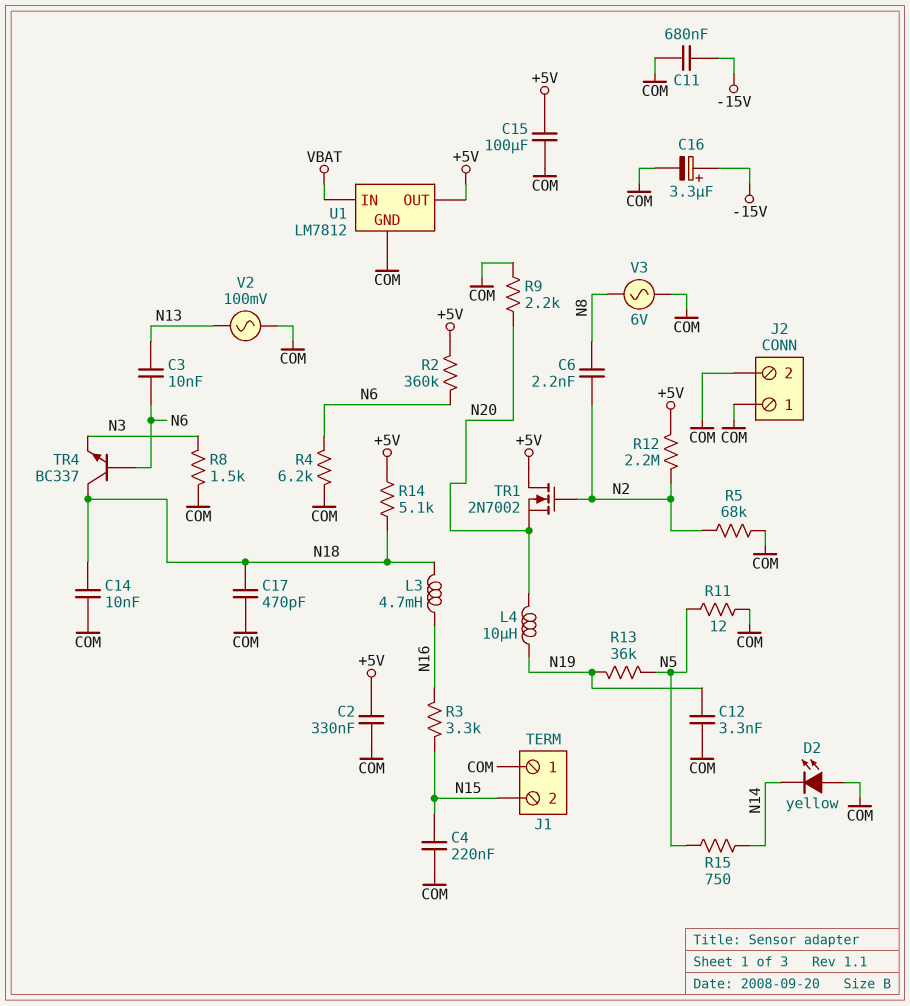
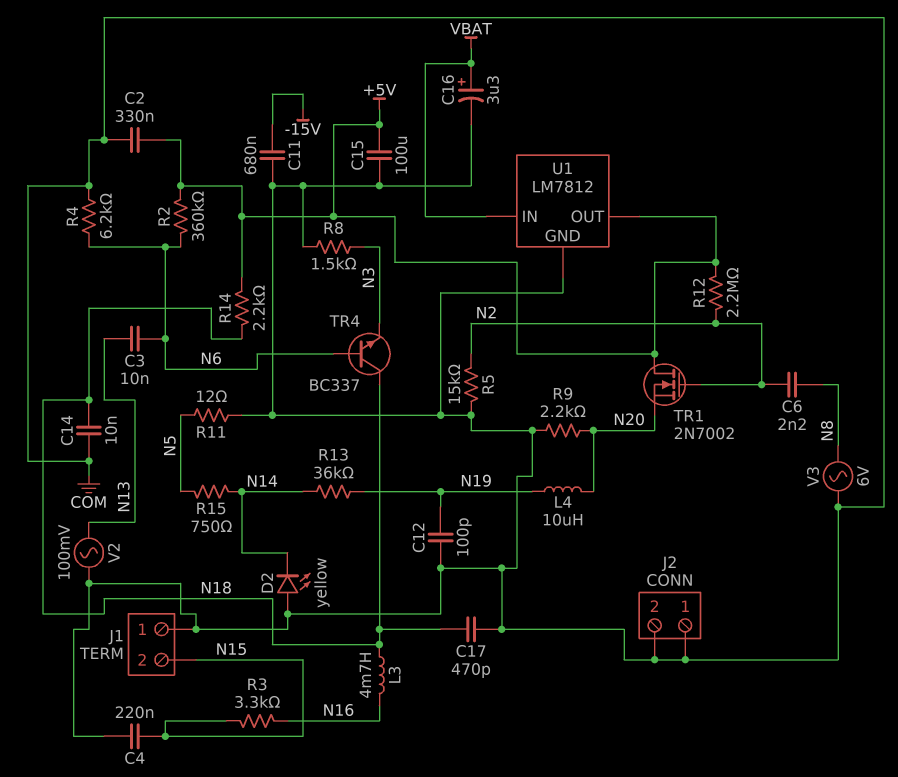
C12: 3.3nF (COM, N19) -> 100pF (COM, N19)
C16: 3.3uF (plus -15V, minus COM) -> 3.3uF (plus VBAT, minus COM)
R5: 68k (COM, N2) -> 15k (COM, N2)
R13: 36k (N5, N19) -> 36k (N14, N19)
R14: 5.1k (+5V, N18) -> 2.2k (+5V, N18)

